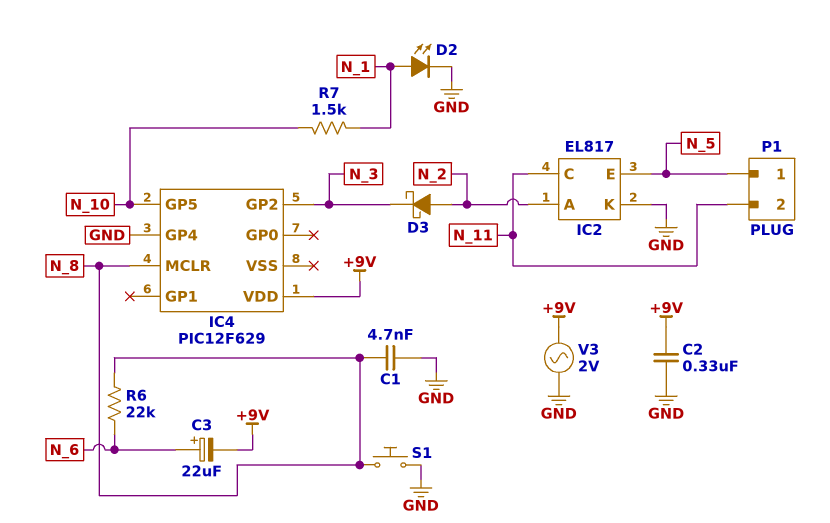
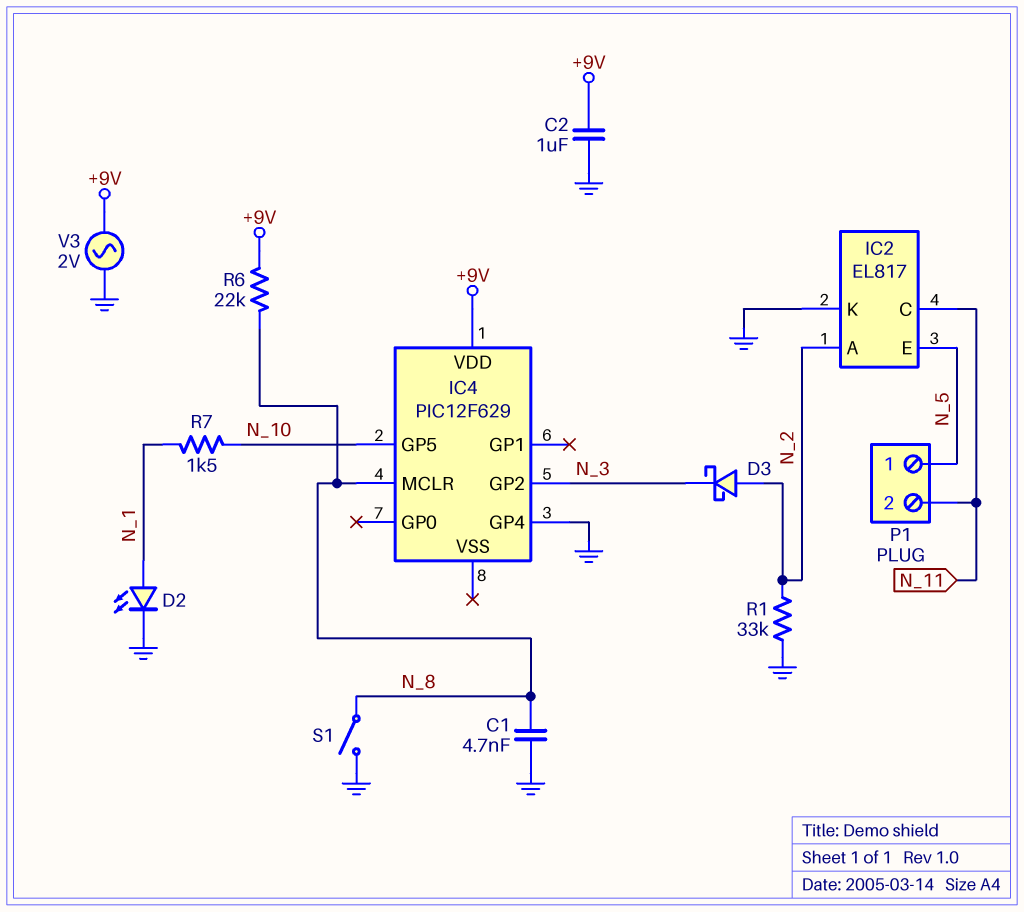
C2: 330nF (+9V, GND) -> 1uF (+9V, GND)
C3: 22uF (plus N_6, minus +9V) -> none
R1: none -> 33k (GND, N_2)
R6: 22k (N_6, N_8) -> 22k (+9V, N_8)
S1: button (GND, N_8) -> switch (GND, N_8)

